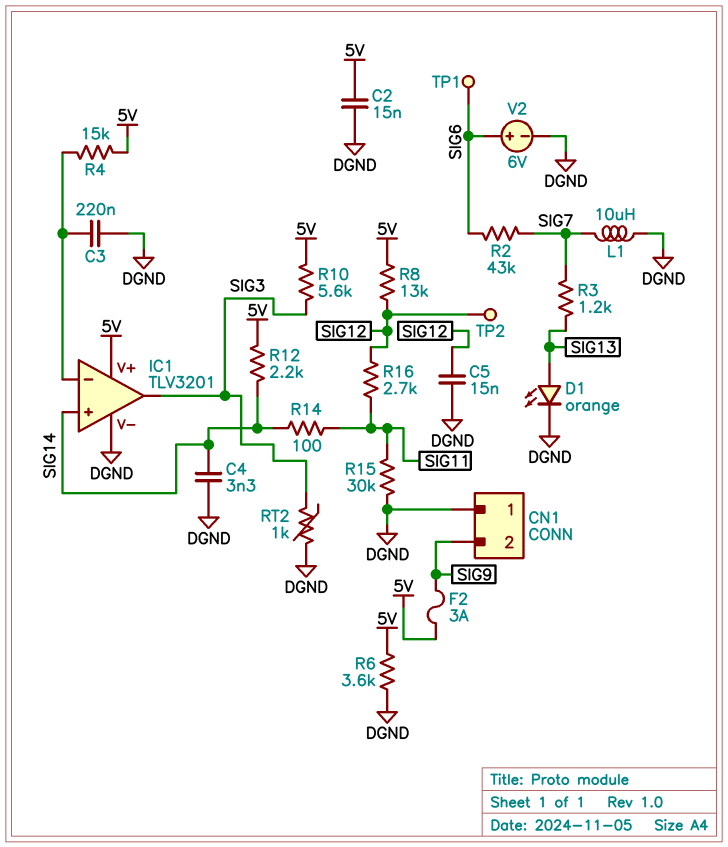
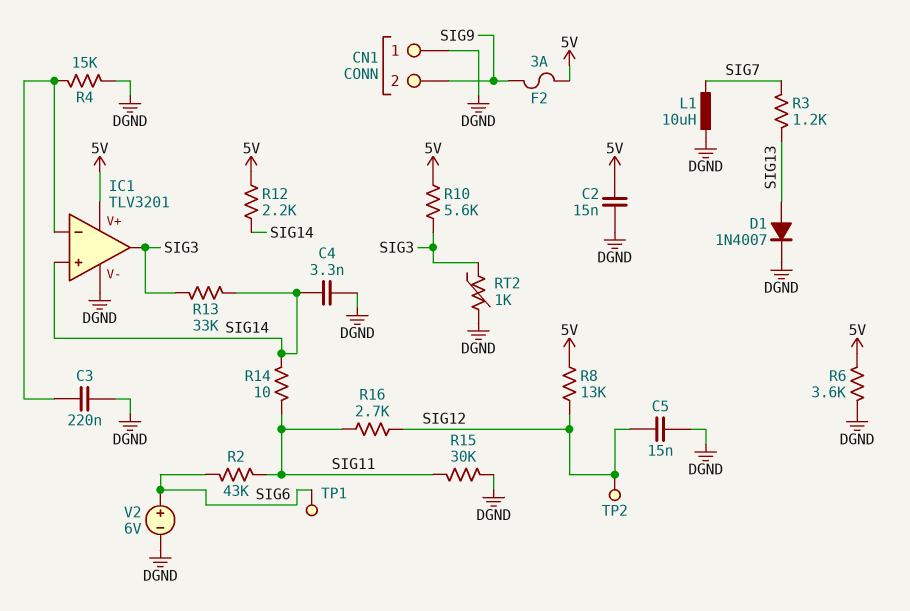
D1: LED orange (A SIG13, K DGND) -> diode 1N4007 (A SIG13, K DGND)
R2: 43k (SIG6, SIG7) -> 43k (SIG6, SIG11)
R4: 15k (5V, IC1/in-) -> 15k (DGND, IC1/in-)
R13: none -> 33k (SIG3, SIG14)
R14: 100 (SIG11, SIG14) -> 10 (SIG11, SIG14)

